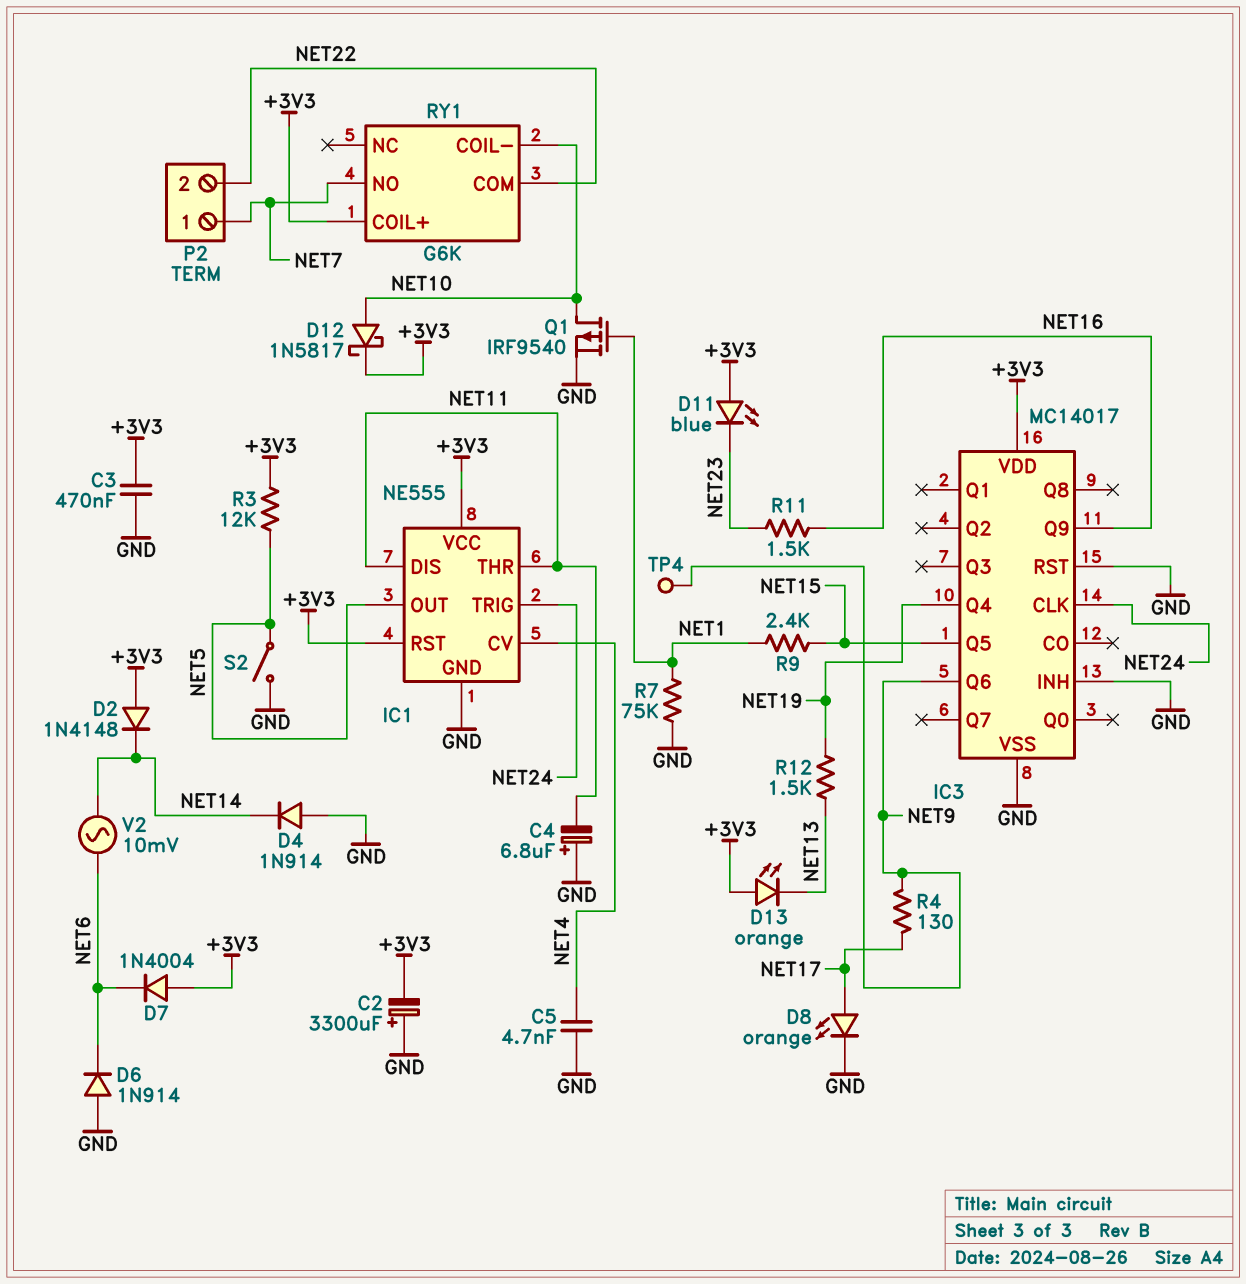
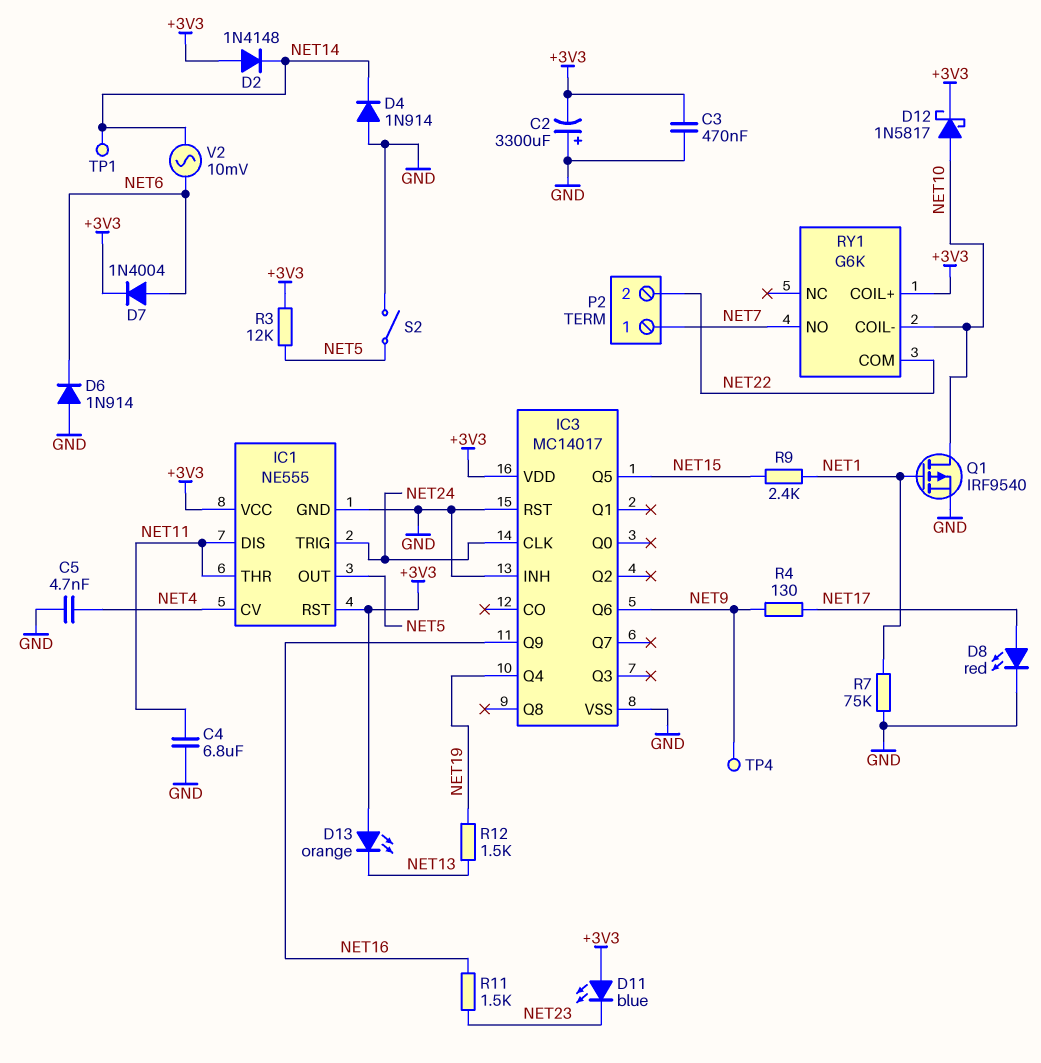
C4: 6.8uF (plus GND, minus NET11) -> 6.8uF (GND, NET11)
D7: diode 1N4004 (A +3V3, K NET6) -> diode 1N4004 (A NET6, K +3V3)
D8: LED orange (A NET17, K GND) -> LED red (A NET17, K GND)
TP1: none -> test point (NET14)

